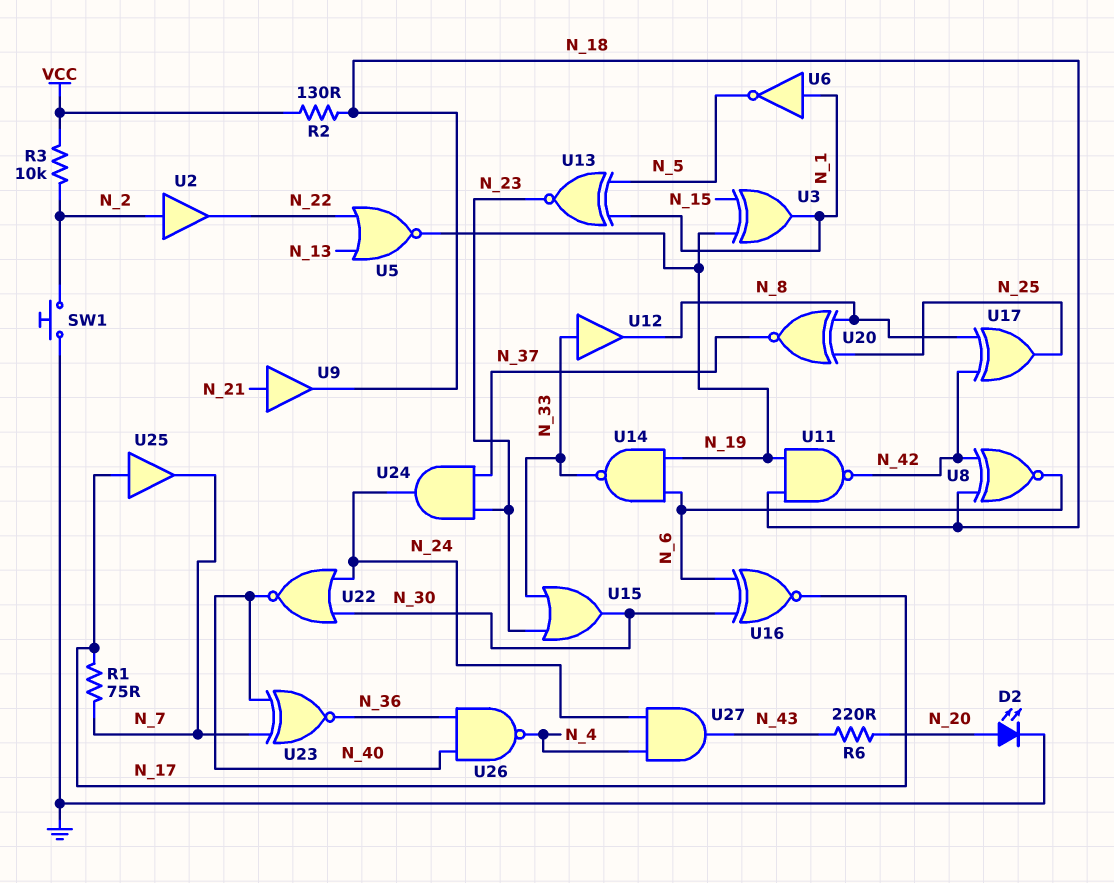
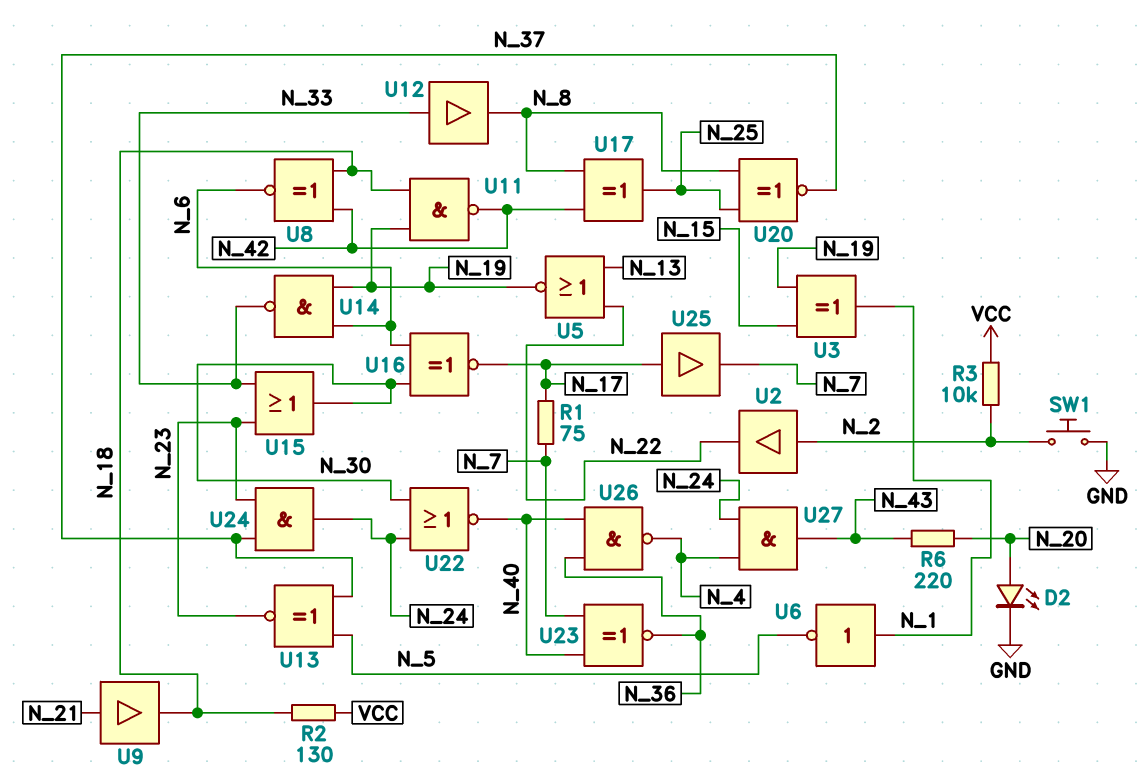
U13: XNOR (in N_1, in N_5, out N_23) -> XNOR (in N_5, in N_37, out N_23)

